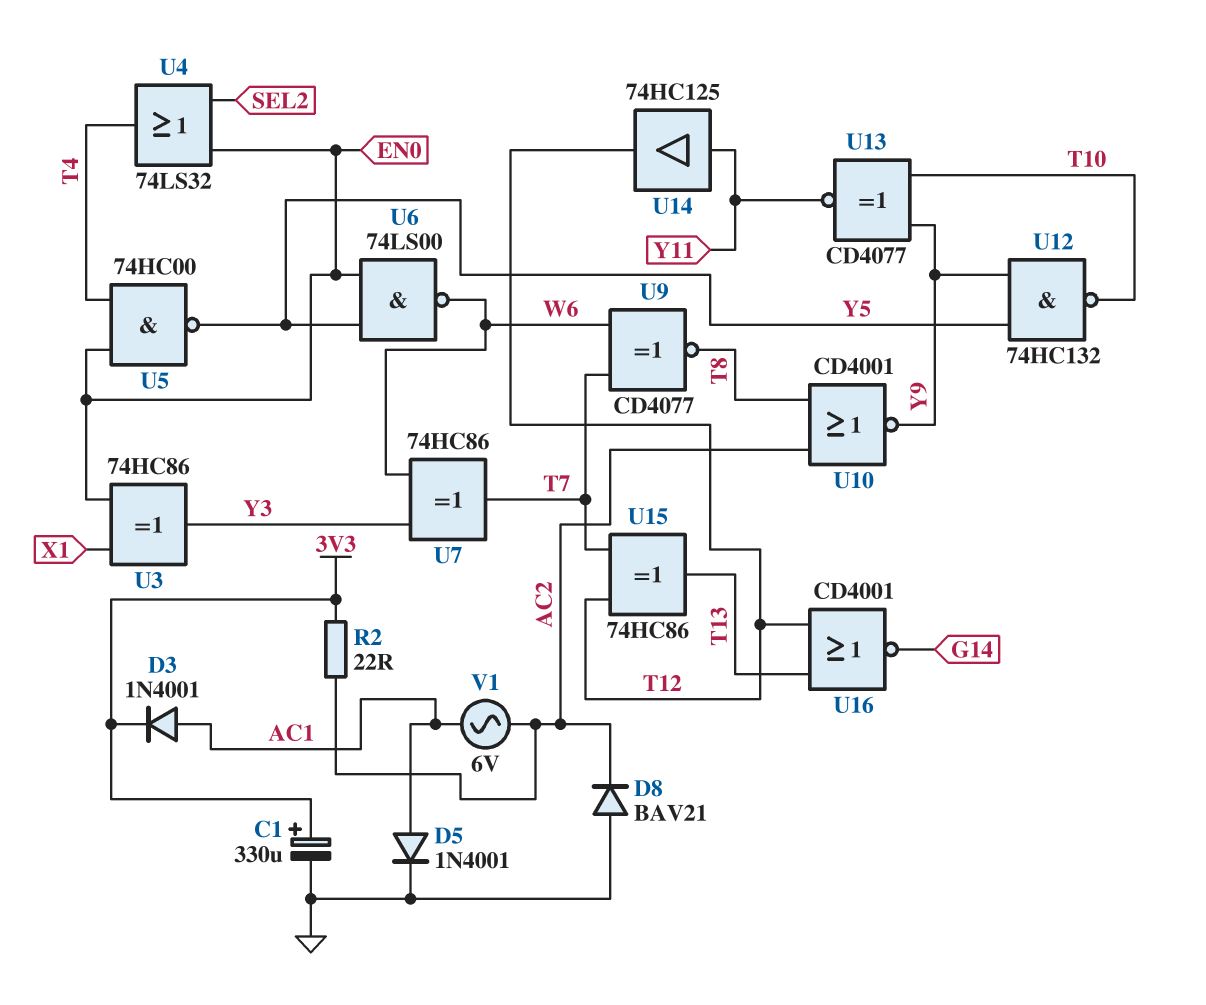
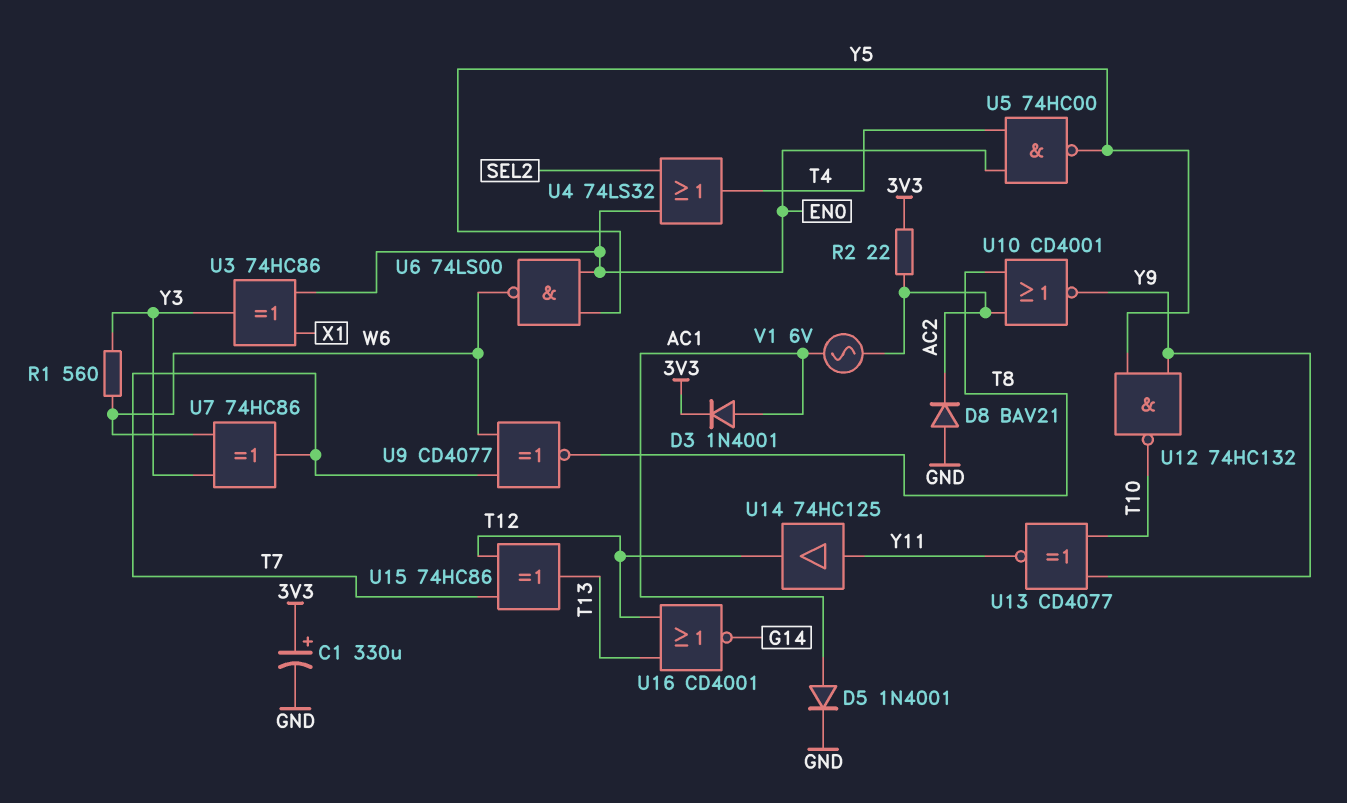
R1: none -> 560 (W6, Y3)

